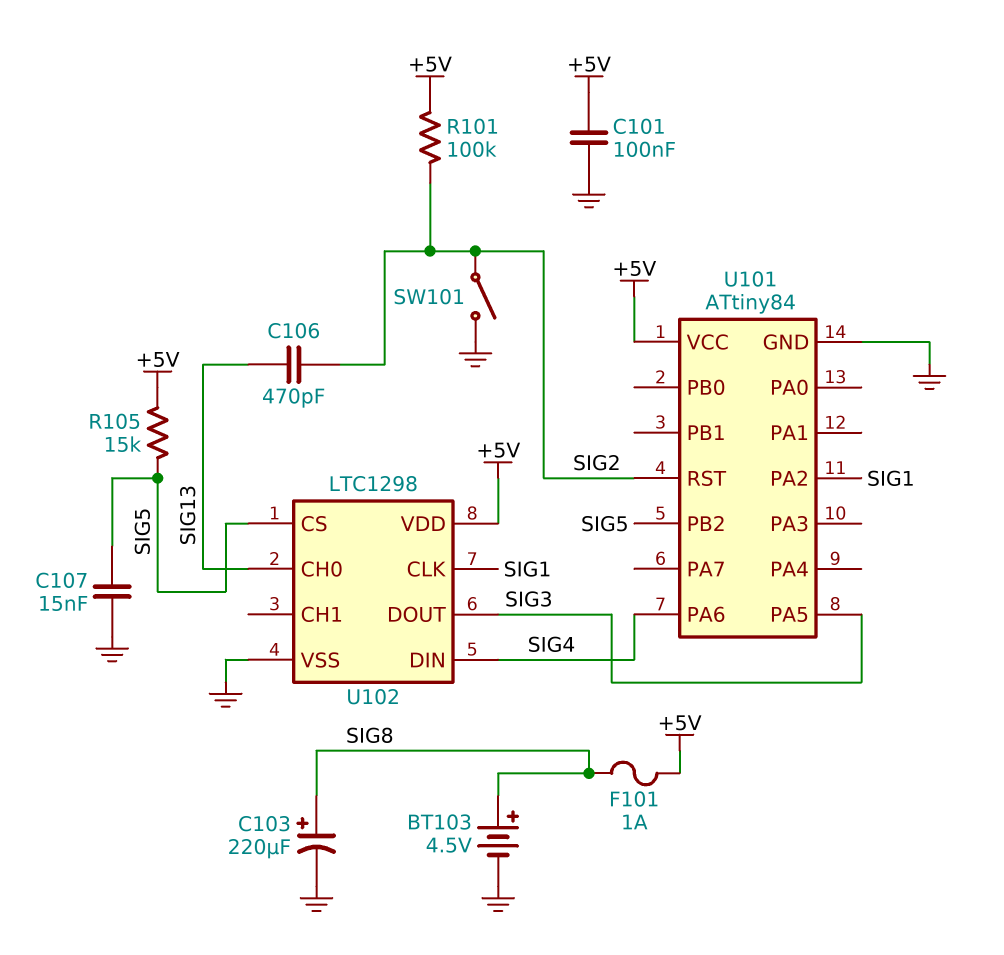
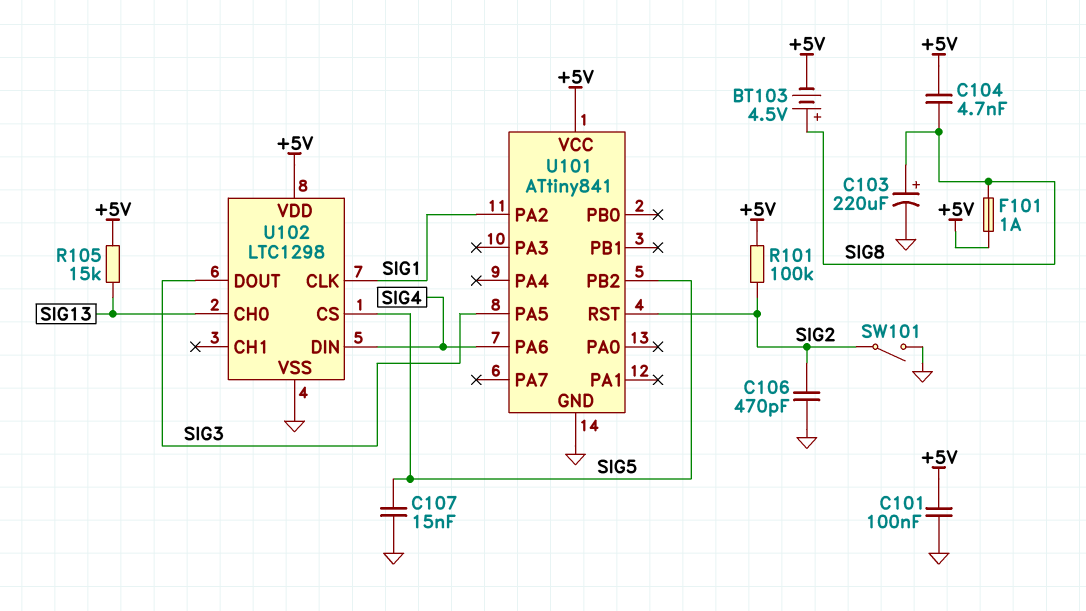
BT103: 4.5V (plus SIG8, minus GND) -> 4.5V (plus SIG8, minus +5V)
C104: none -> 4.7nF (+5V, SIG8)
C106: 470pF (SIG2, SIG13) -> 470pF (GND, SIG2)
R105: 15k (+5V, SIG5) -> 15k (+5V, SIG13)
U101: ATtiny84 -> ATtiny841

